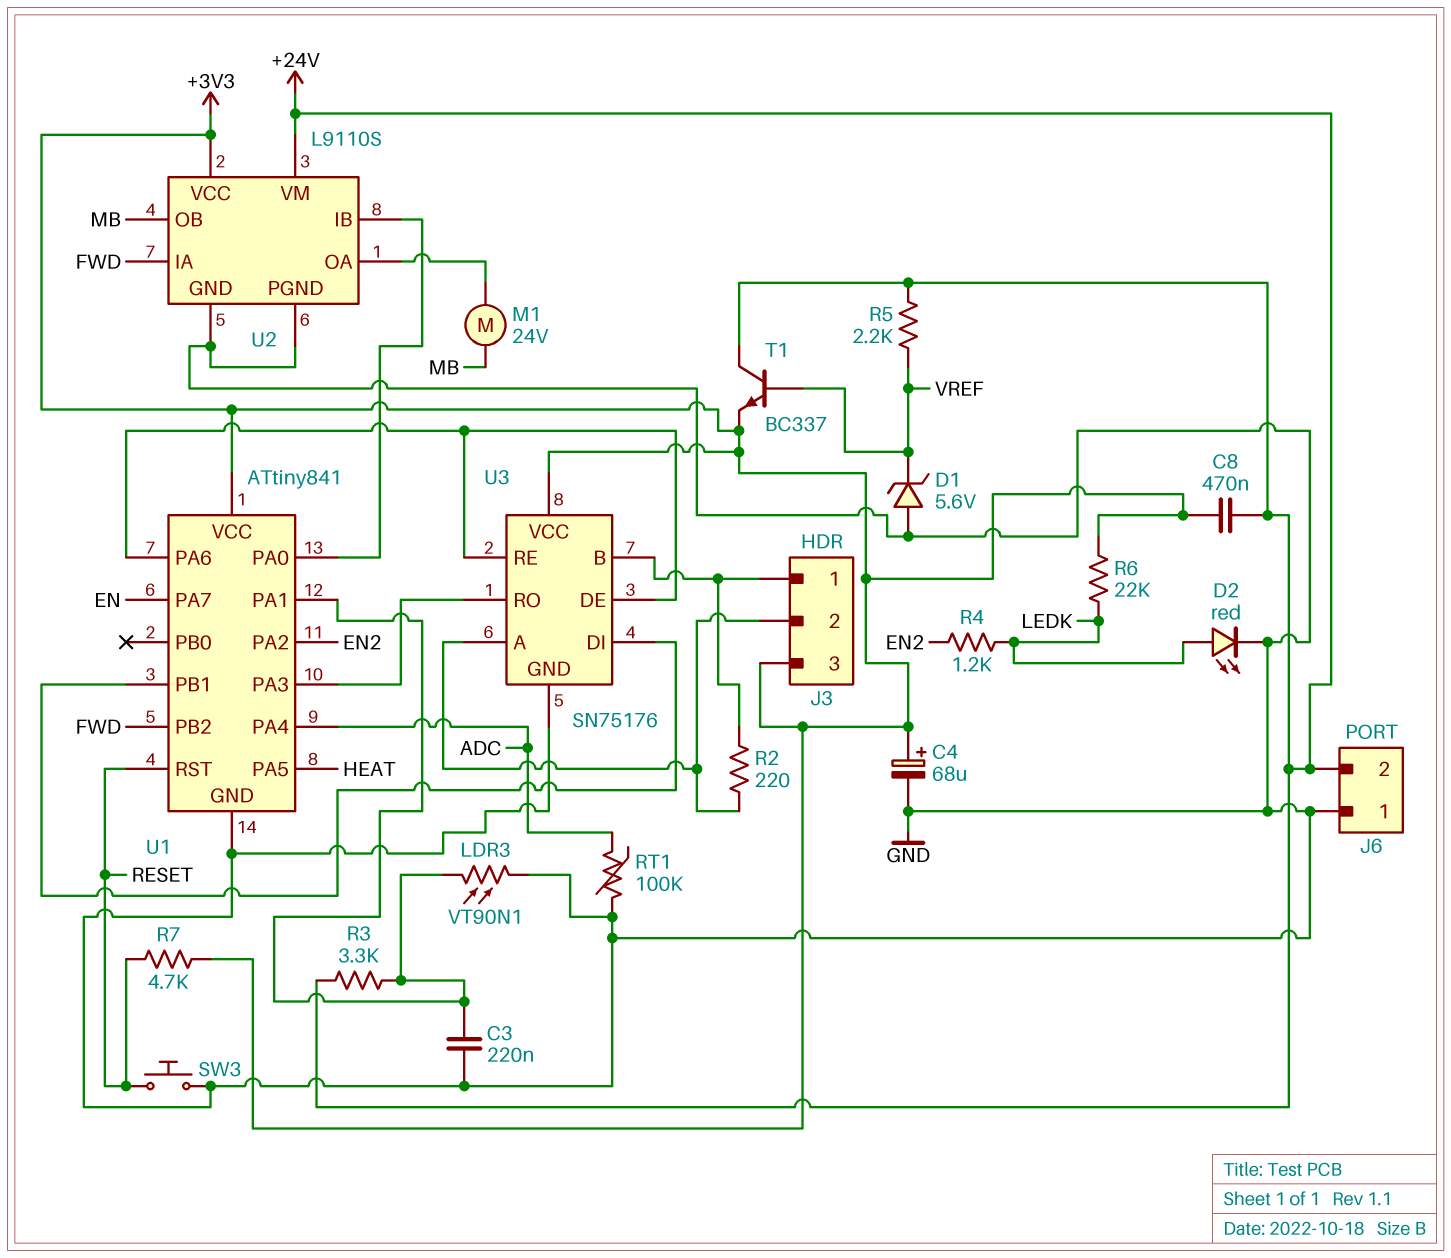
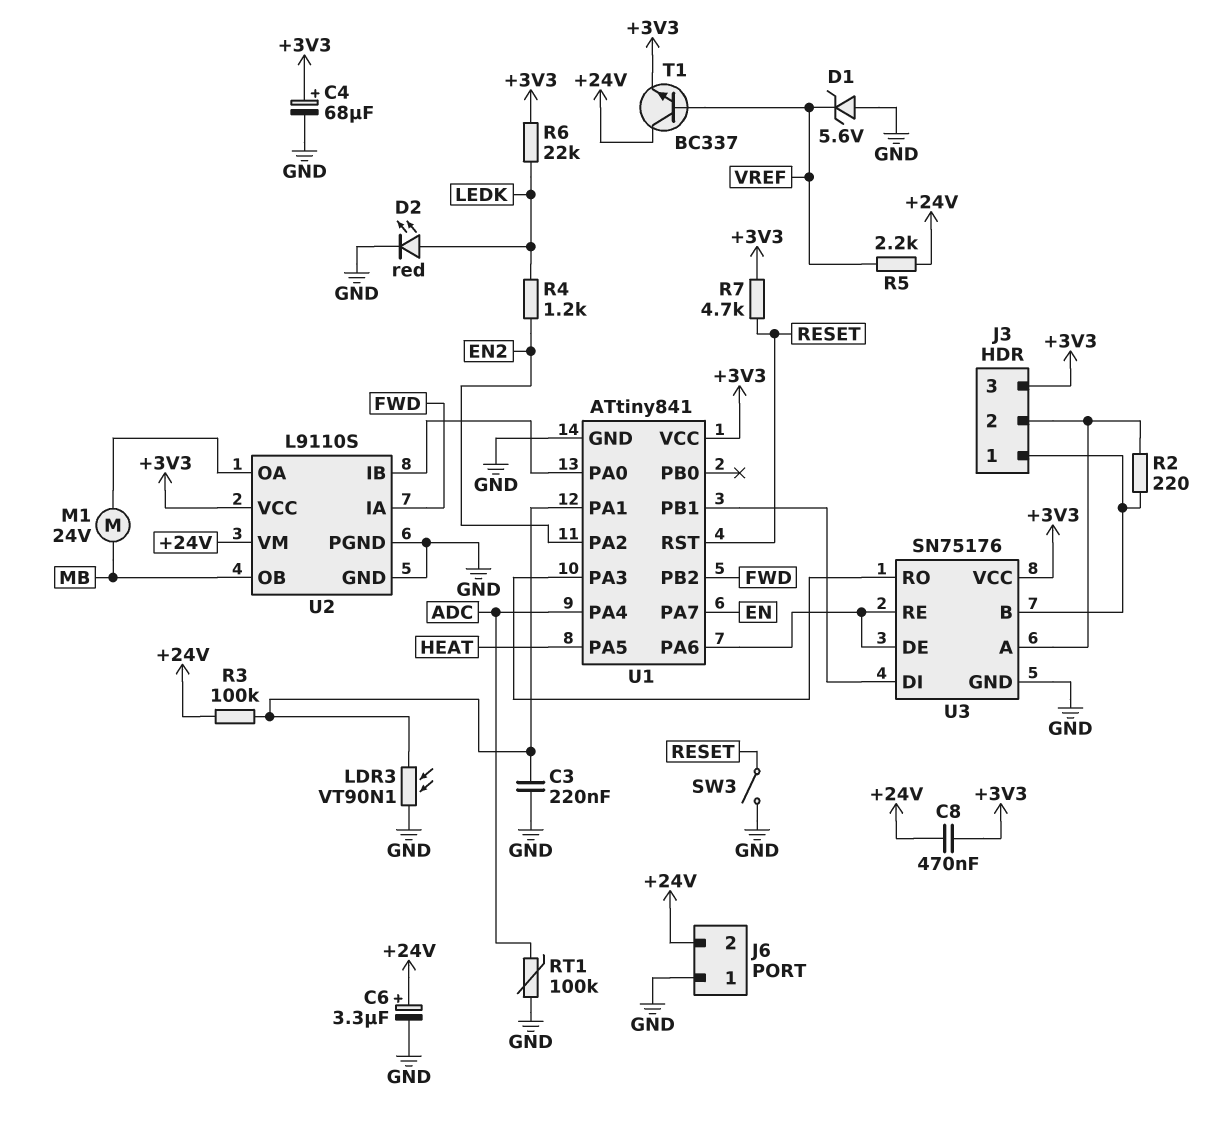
C6: none -> 3.3uF (plus +24V, minus GND)
R3: 3.3k (+24V, U1/PA1) -> 100k (+24V, U1/PA1)
SW3: button (GND, RESET) -> switch (GND, RESET)

